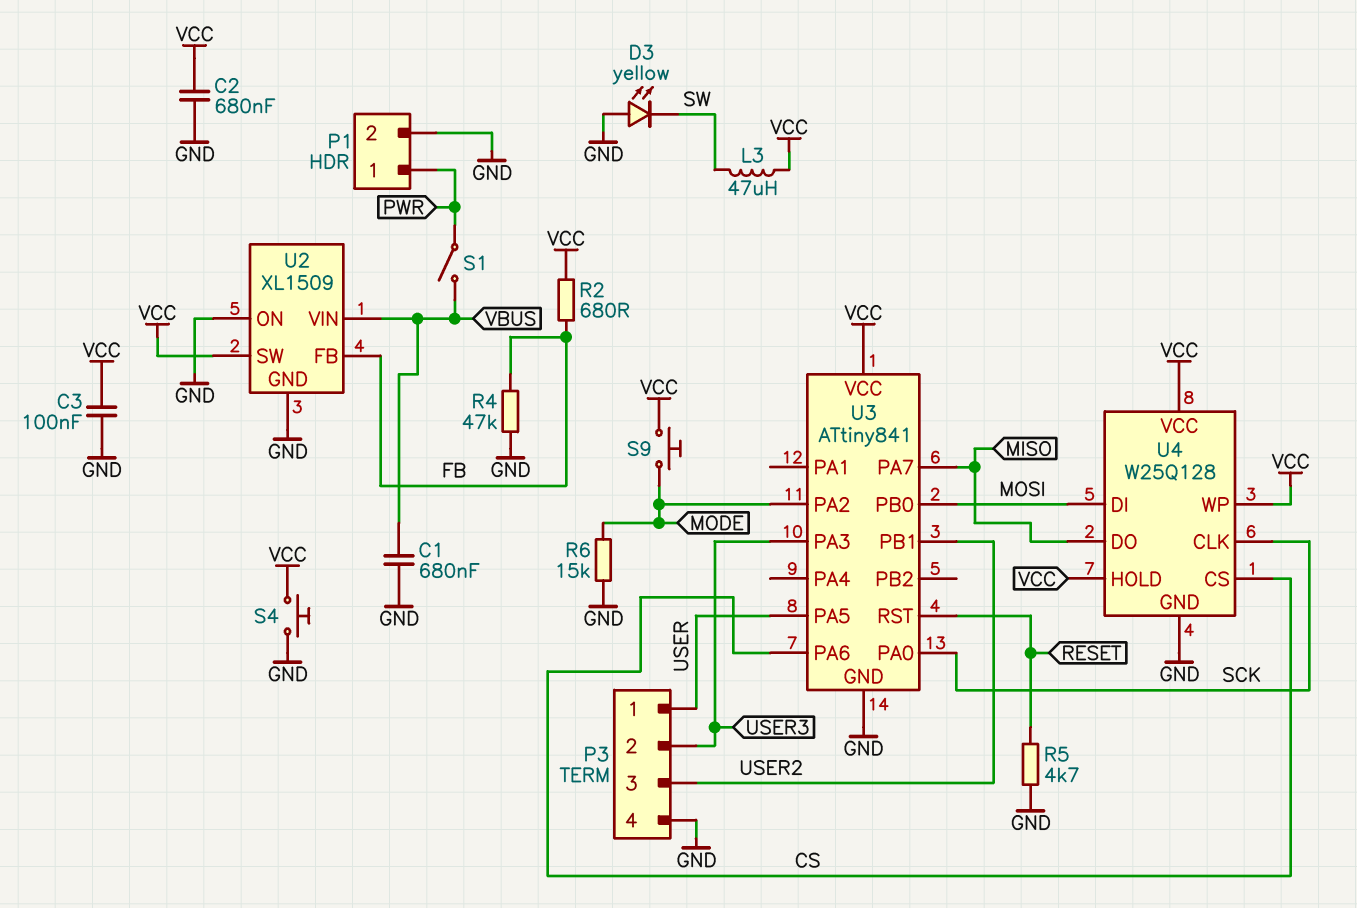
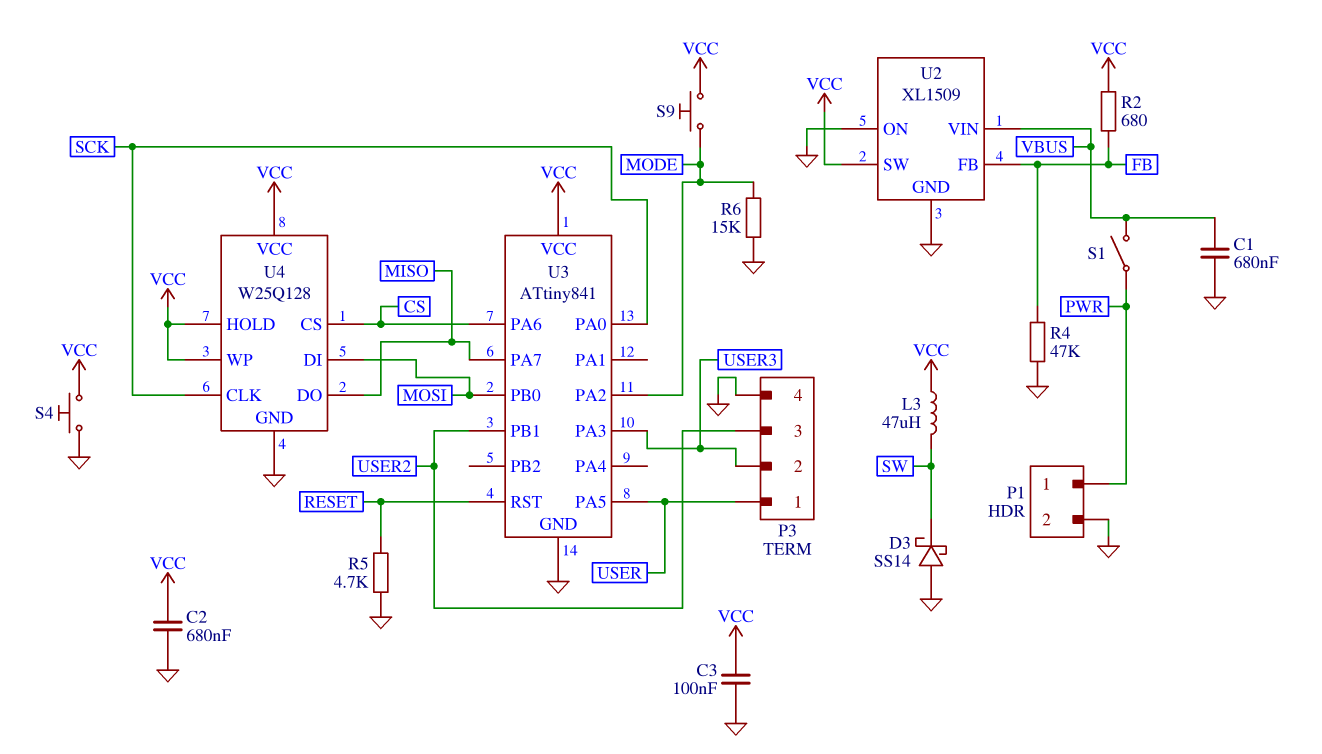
D3: LED yellow (A GND, K SW) -> schottky SS14 (A GND, K SW)

